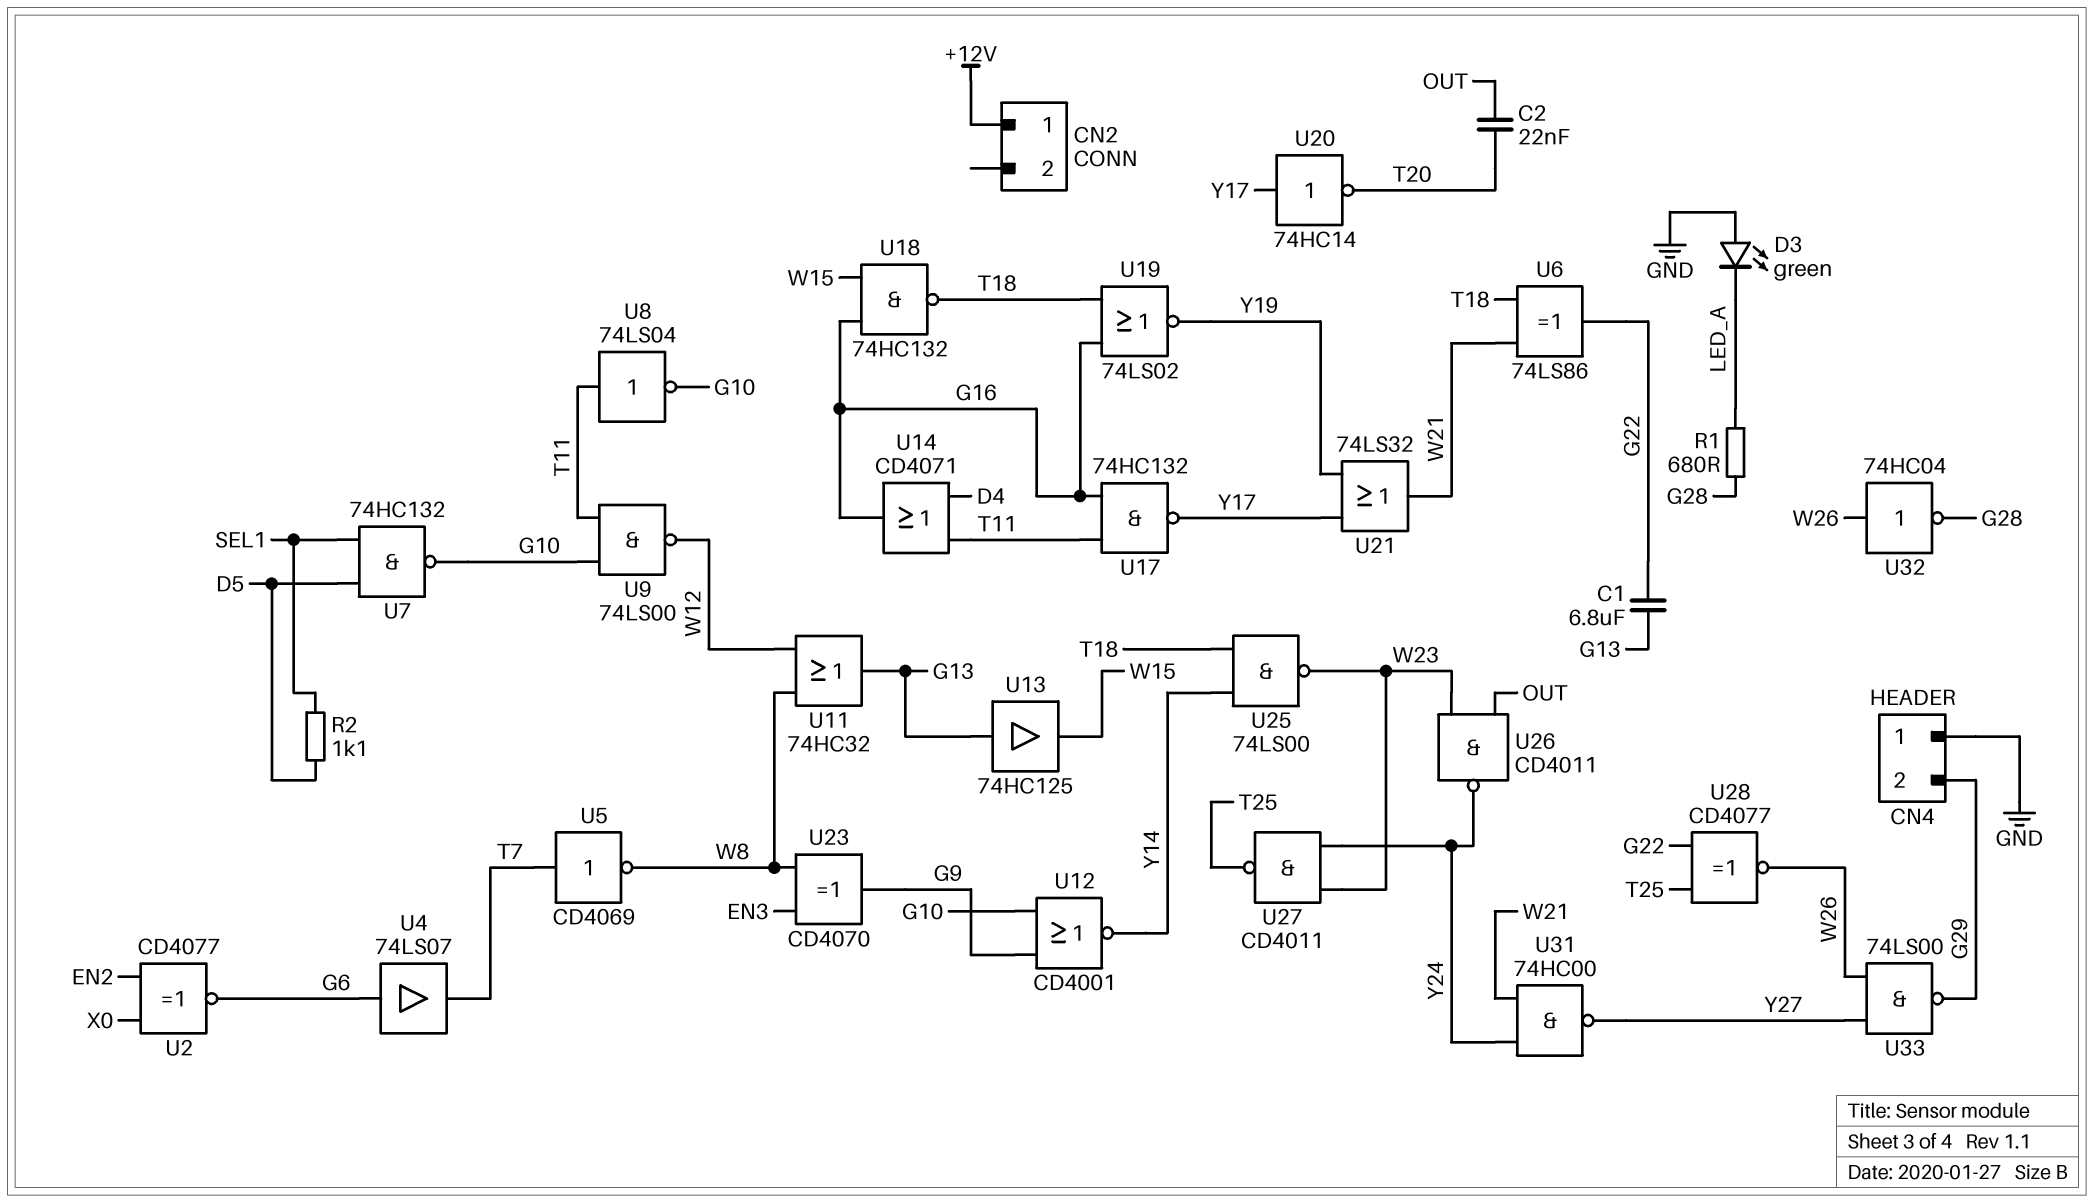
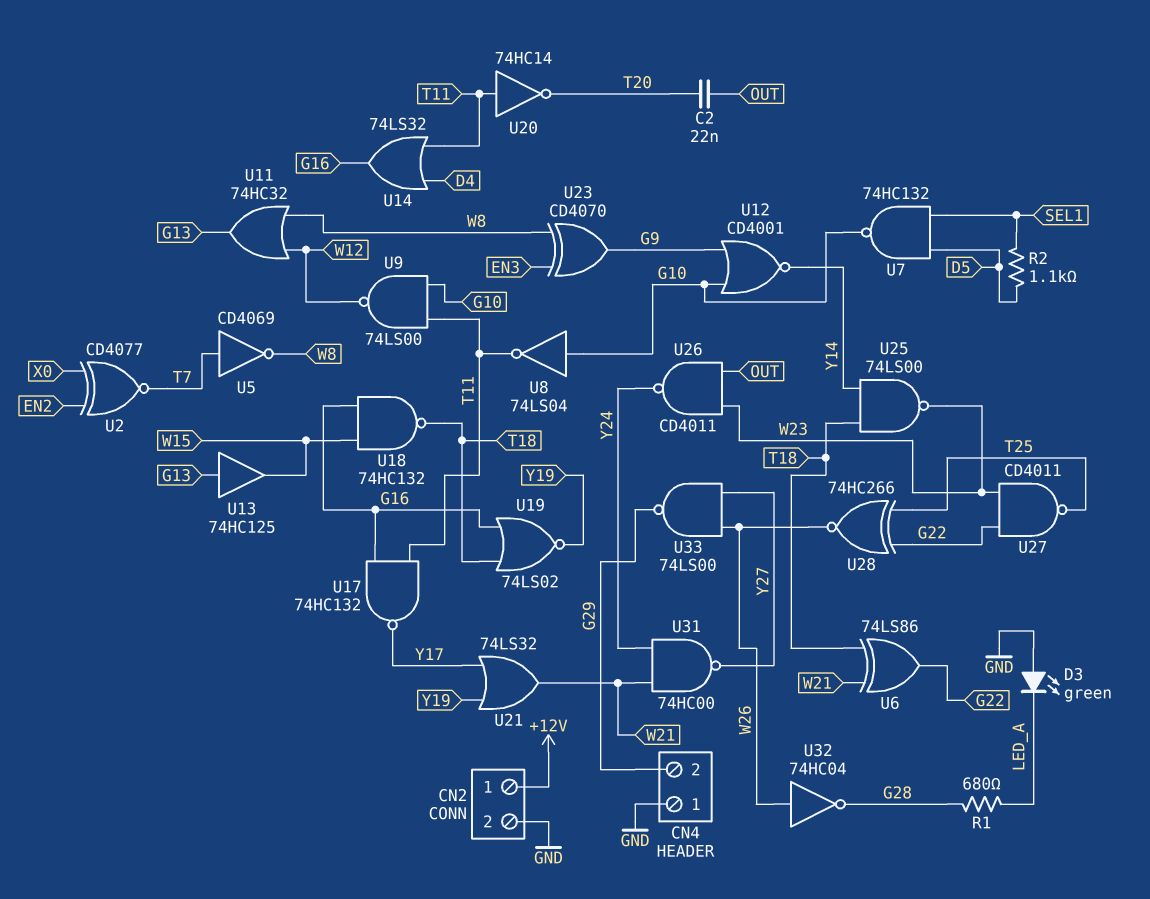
C1: 6.8uF (G13, G22) -> none
CN2 pin 2: none -> GND
U2: XNOR CD4077 (in EN2, in X0, out G6) -> XNOR CD4077 (in EN2, in X0, out T7)
U4: buffer 74LS07 (in G6, out T7) -> none
U8: NOT 74LS04 (in T11, out G10) -> NOT 74LS04 (in G10, out T11)
U14: OR CD4071 (in D4, in T11, out G16) -> OR 74LS32 (in D4, in T11, out G16)
U20: NOT 74HC14 (in Y17, out T20) -> NOT 74HC14 (in T11, out T20)
U27: NAND CD4011 (in W23, in Y24, out T25) -> NAND CD4011 (in G22, in W23, out T25)
U28: XNOR CD4077 (in G22, in T25, out W26) -> XNOR 74HC266 (in G22, in T25, out W26)

